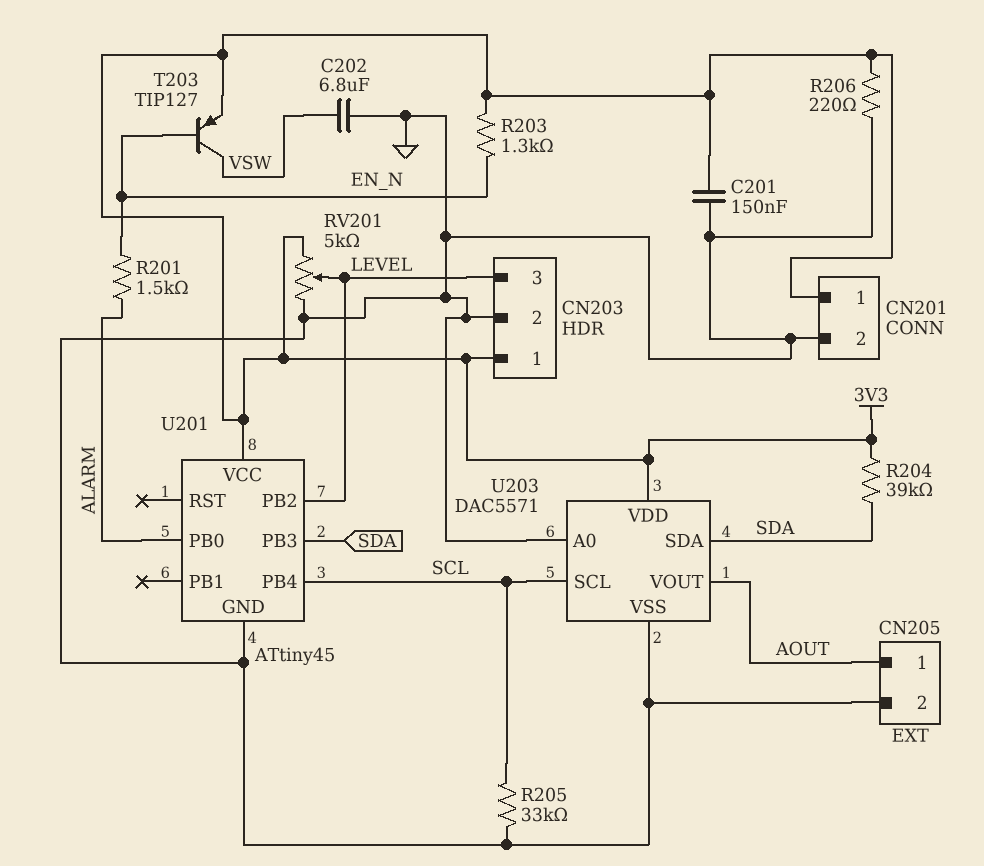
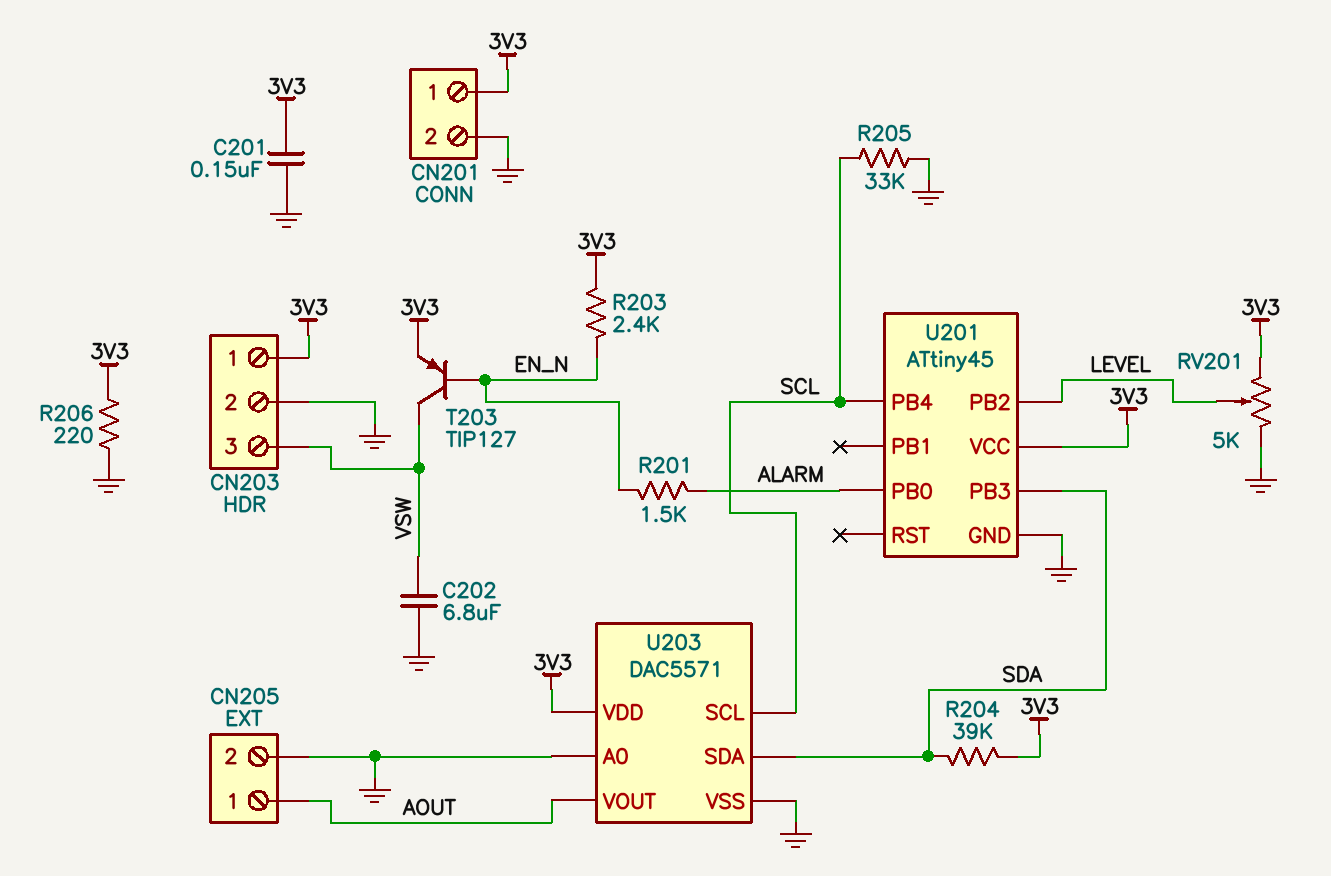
CN203 pin 3: LEVEL -> VSW
R203: 1.3k (3V3, EN_N) -> 2.4k (3V3, EN_N)

